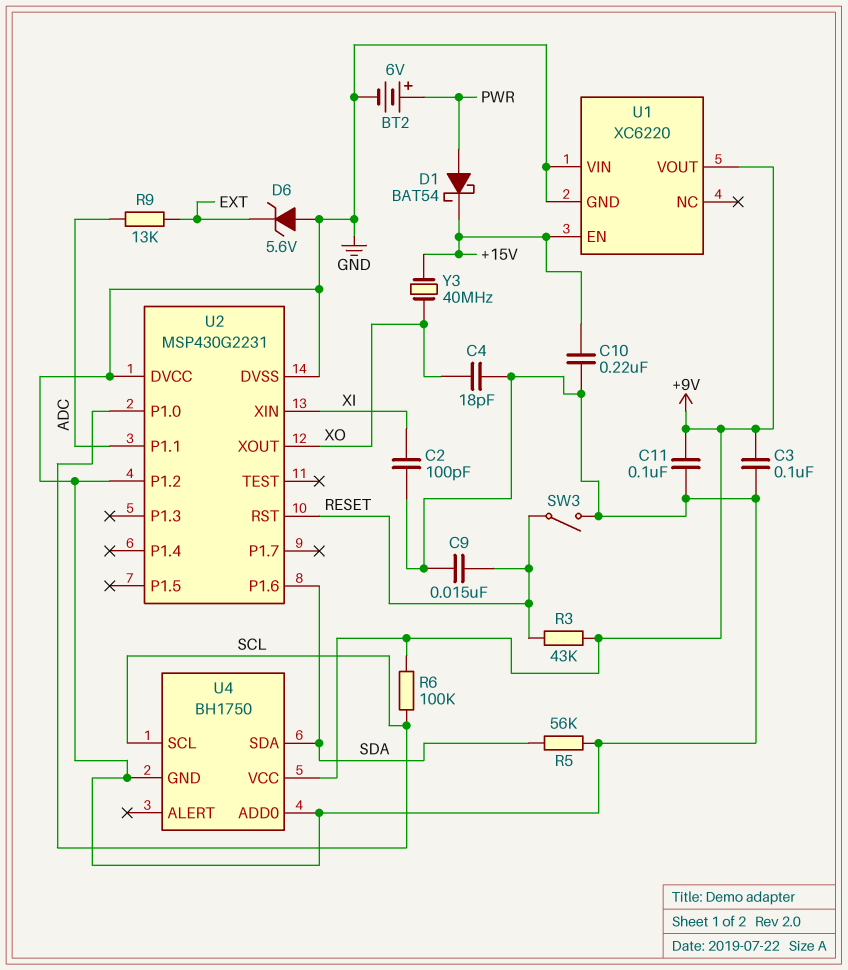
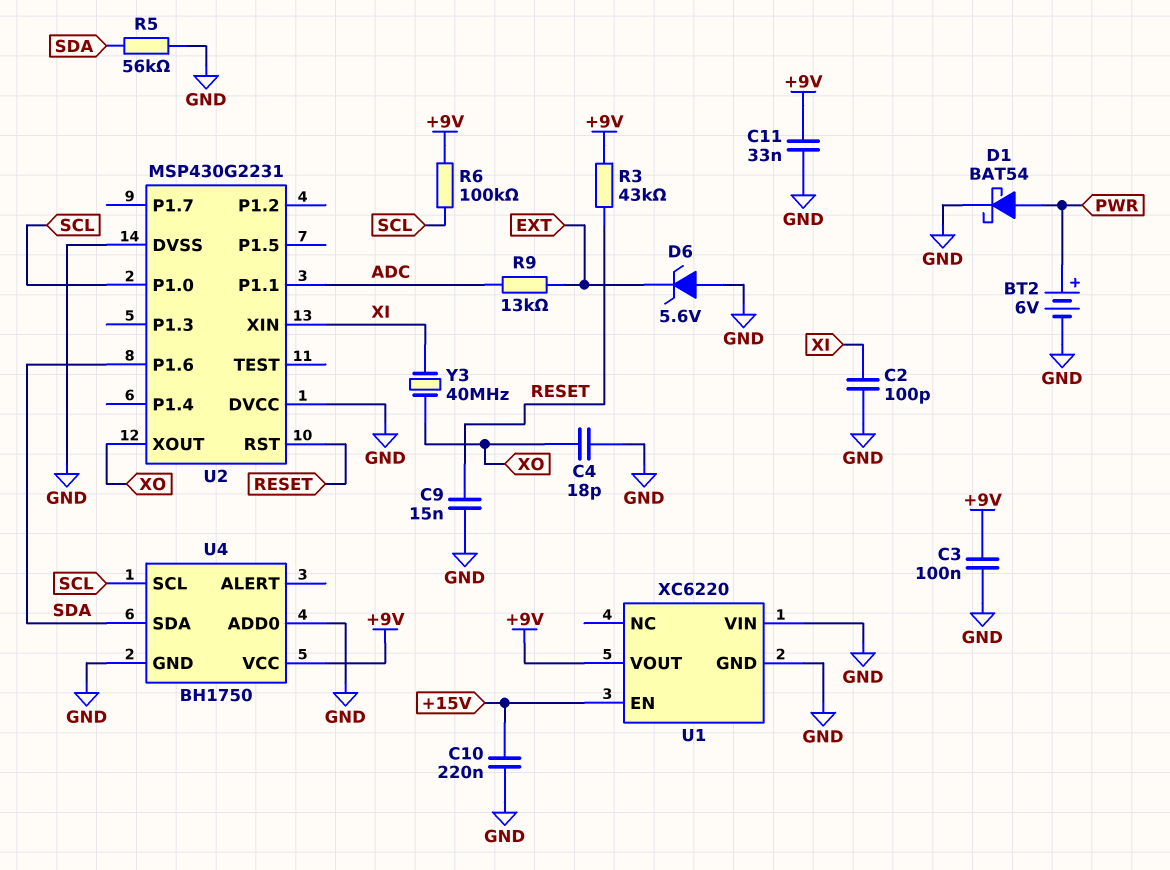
C11: 100nF (+9V, GND) -> 33nF (+9V, GND)
D1: schottky BAT54 (A PWR, K +15V) -> schottky BAT54 (A PWR, K GND)
SW3: switch (GND, RESET) -> none
U2 pin P1.2: GND -> none
Y3: 40MHz (+15V, XO) -> 40MHz (XI, XO)

